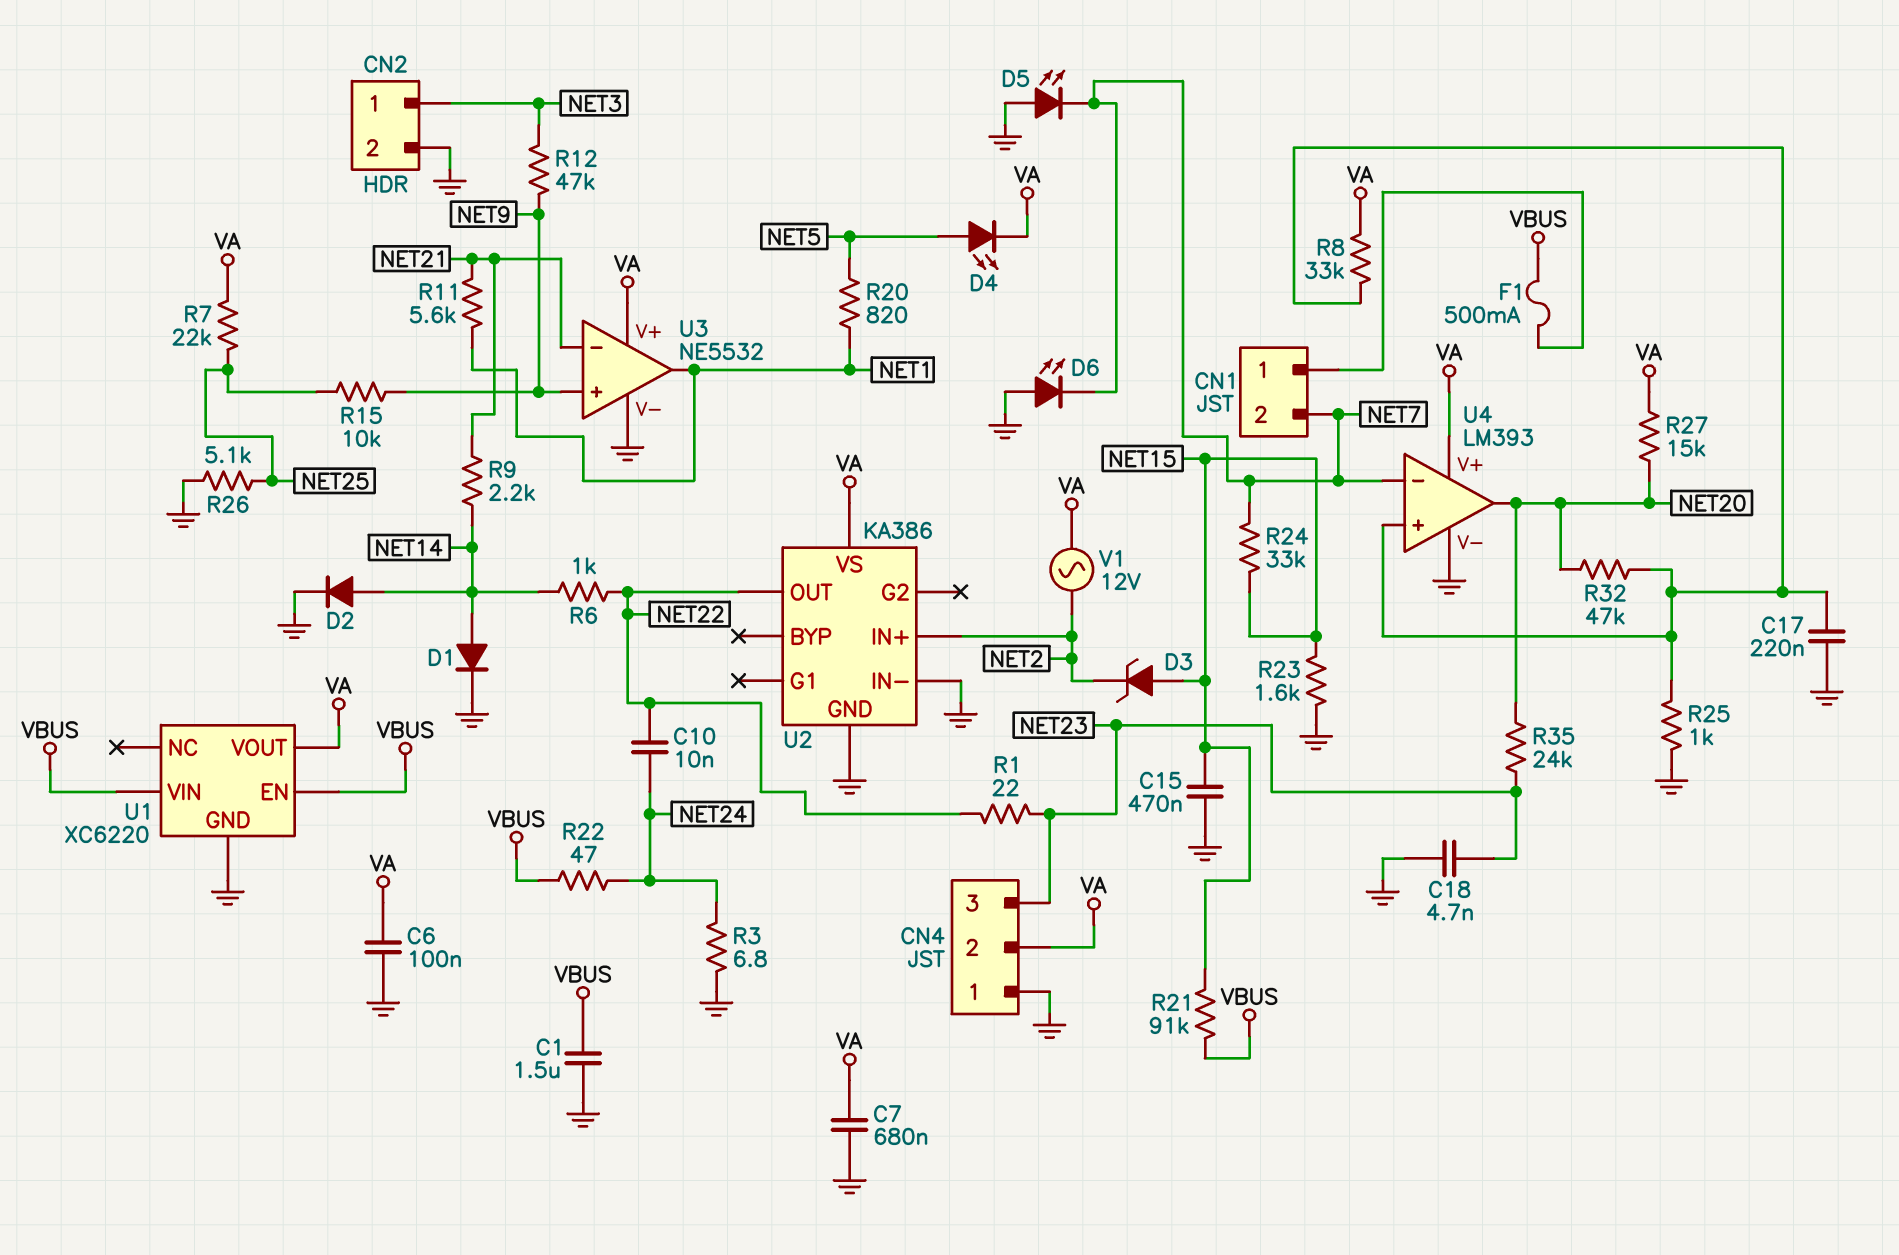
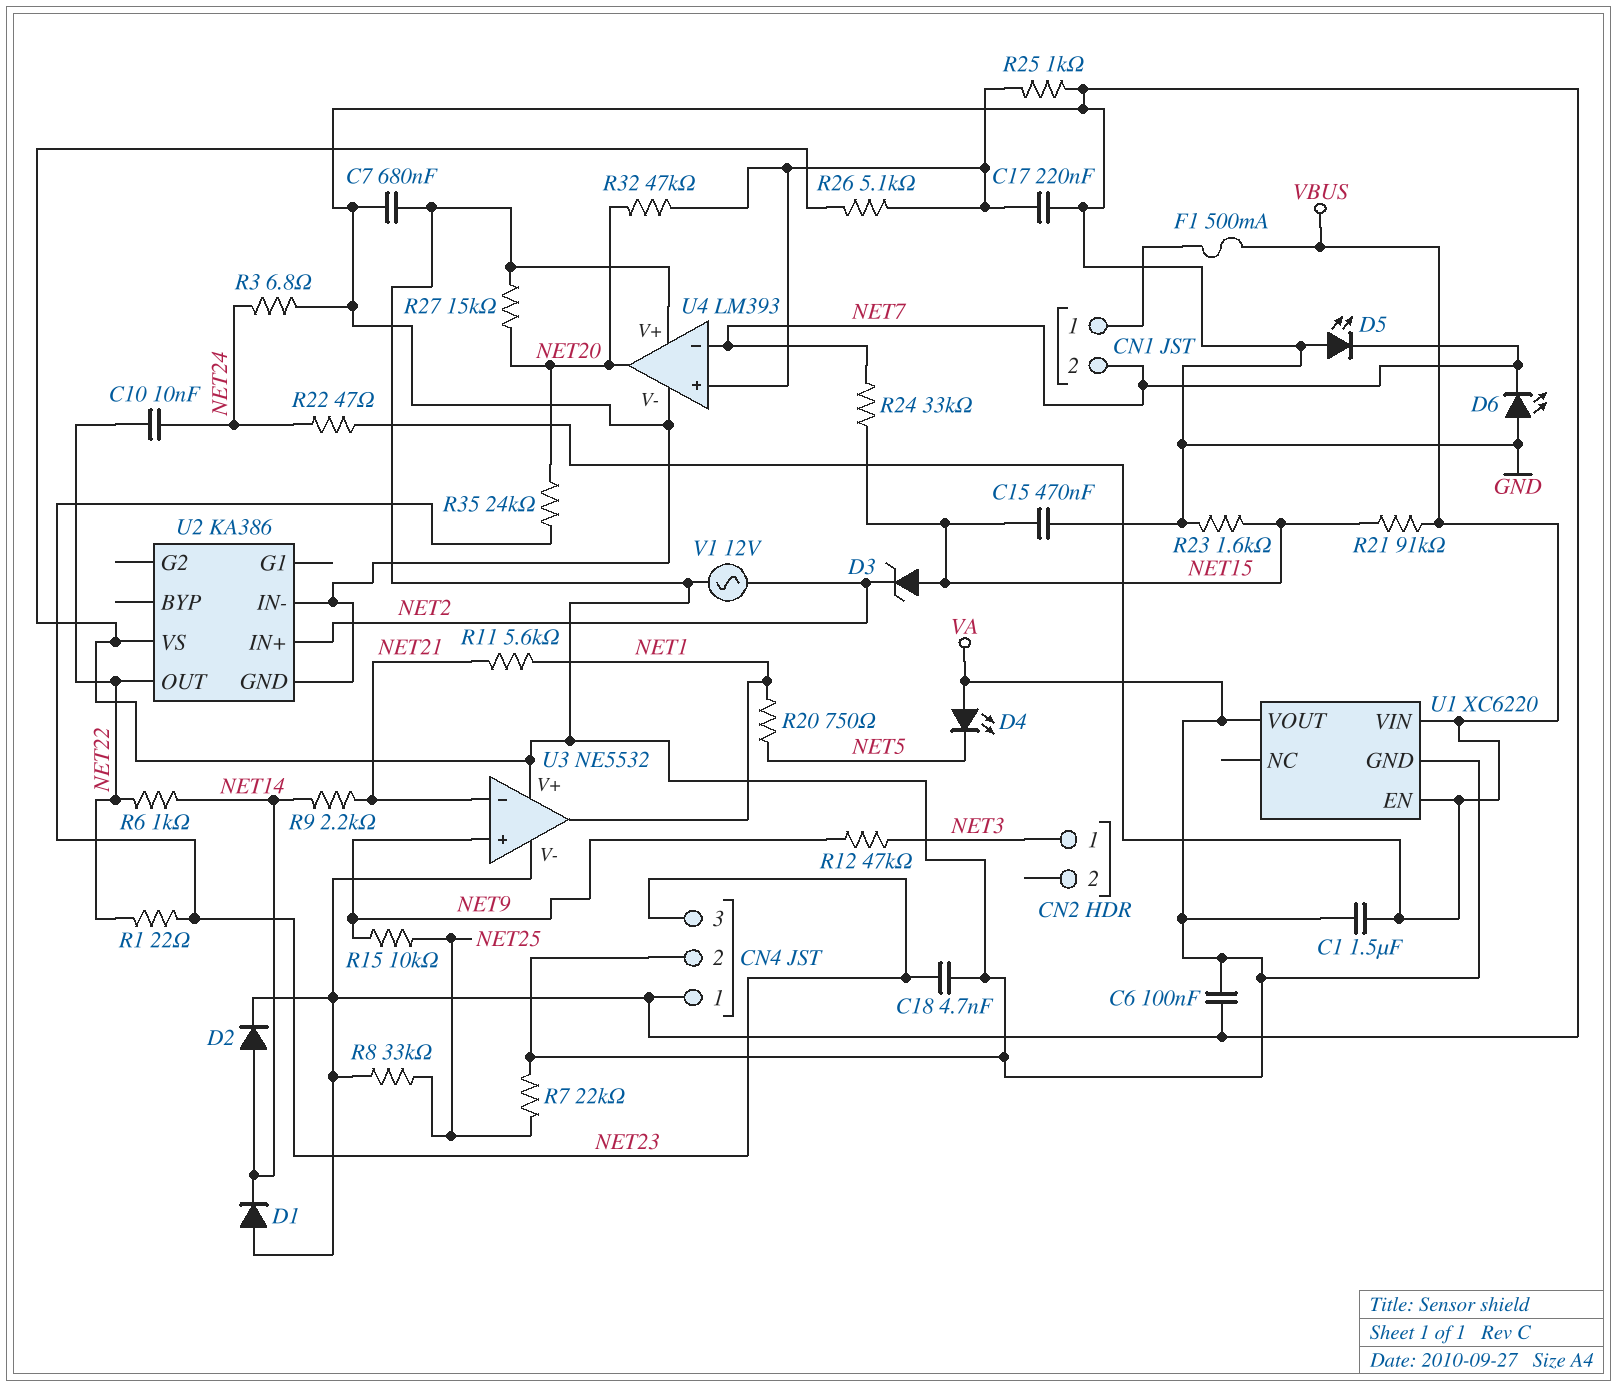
C1: 1.5uF (GND, VBUS) -> 1.5uF (VA, VBUS)
C18: 4.7nF (GND, NET23) -> 4.7nF (NET23, VA)
CN2 pin 2: GND -> none
D1: diode (A NET14, K GND) -> diode (A GND, K NET14)
D4: LED (A NET5, K VA) -> LED (A VA, K NET5)
R8: 33k (U4/in+, VA) -> 33k (GND, NET25)
R20: 820 (NET1, NET5) -> 750 (NET1, NET5)
R26: 5.1k (GND, NET25) -> 5.1k (U4/in+, VA)
U1 pin GND: GND -> VA

